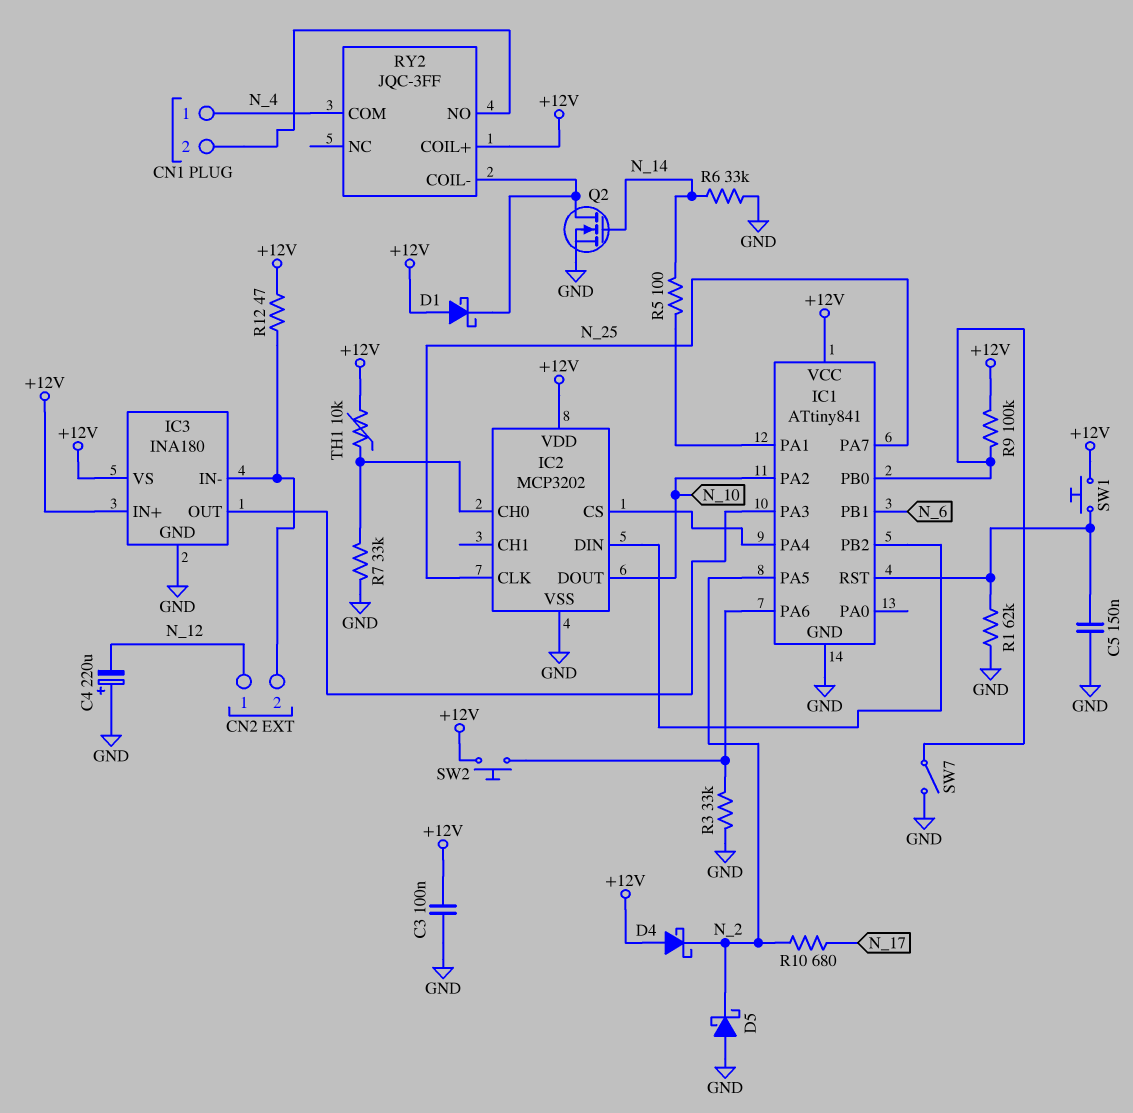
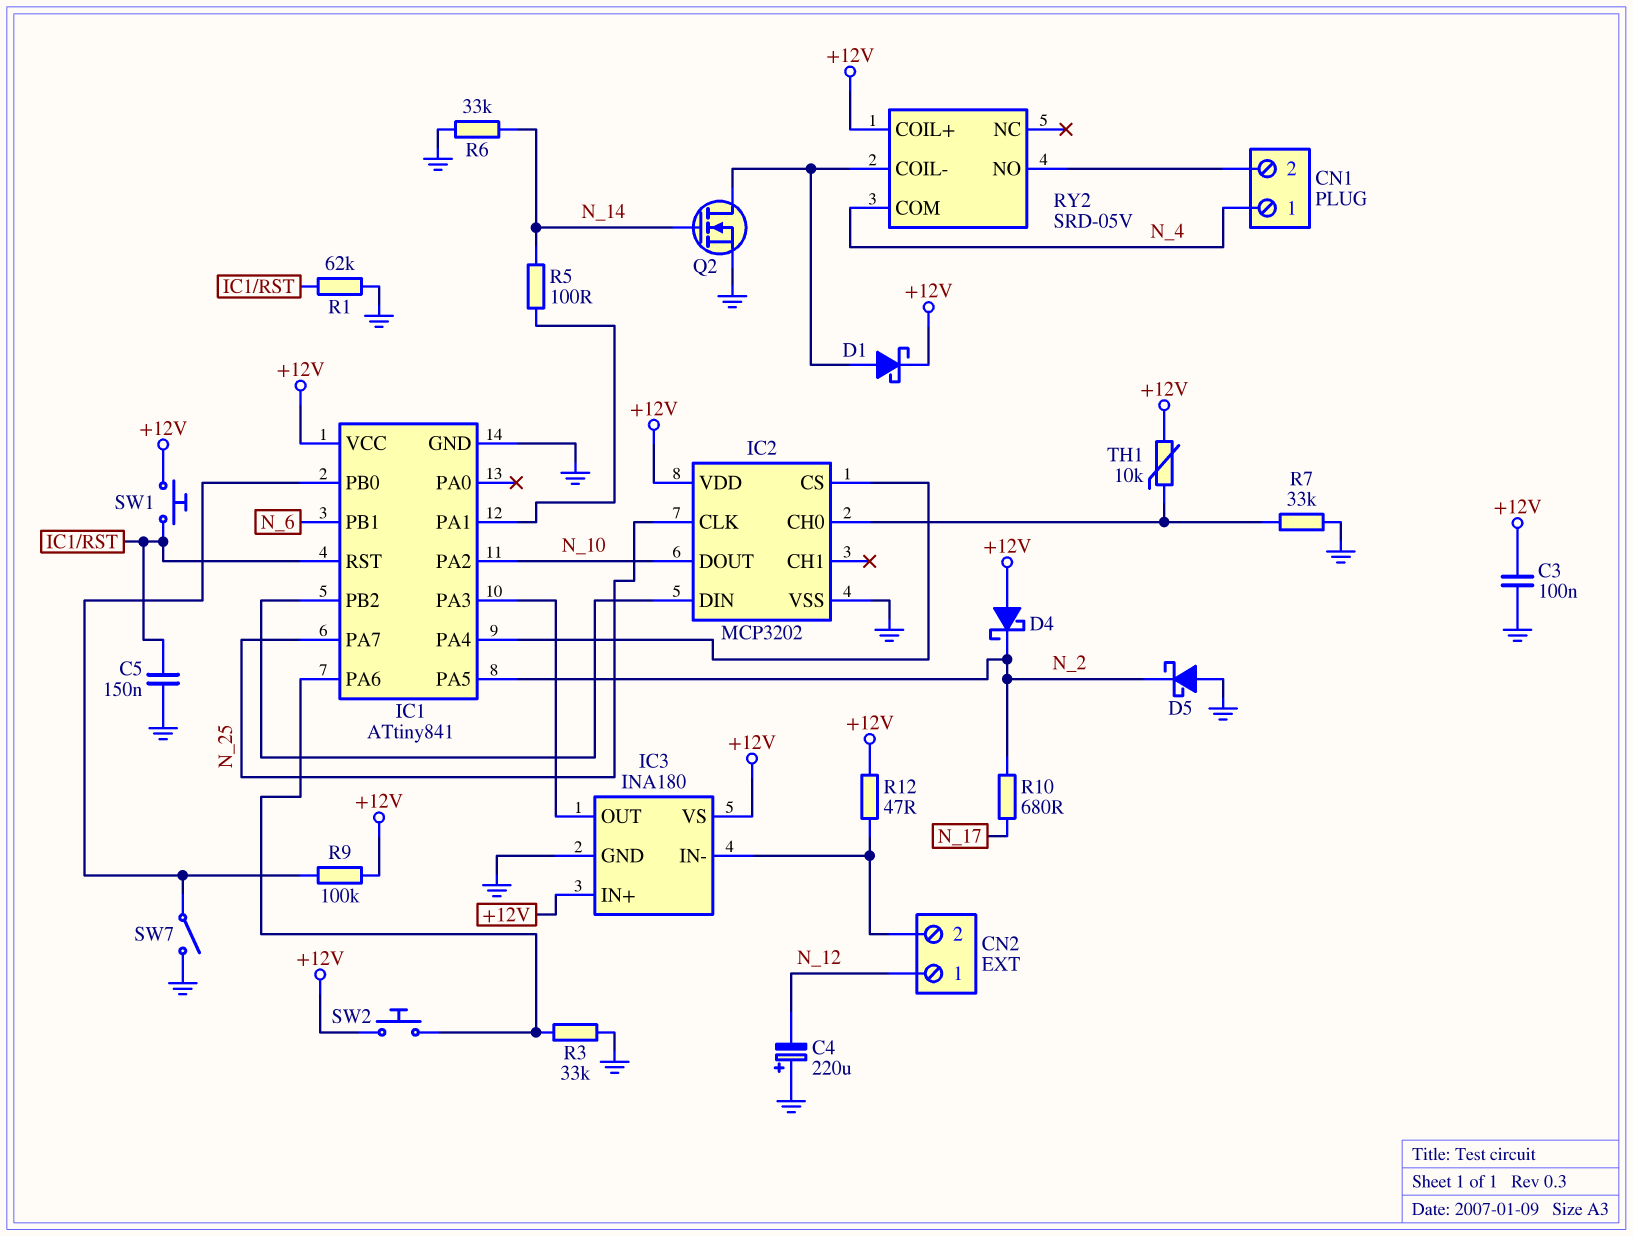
D1: schottky (A +12V, K RY2/COIL-) -> schottky (A RY2/COIL-, K +12V)
RY2: JQC-3FF -> SRD-05V

